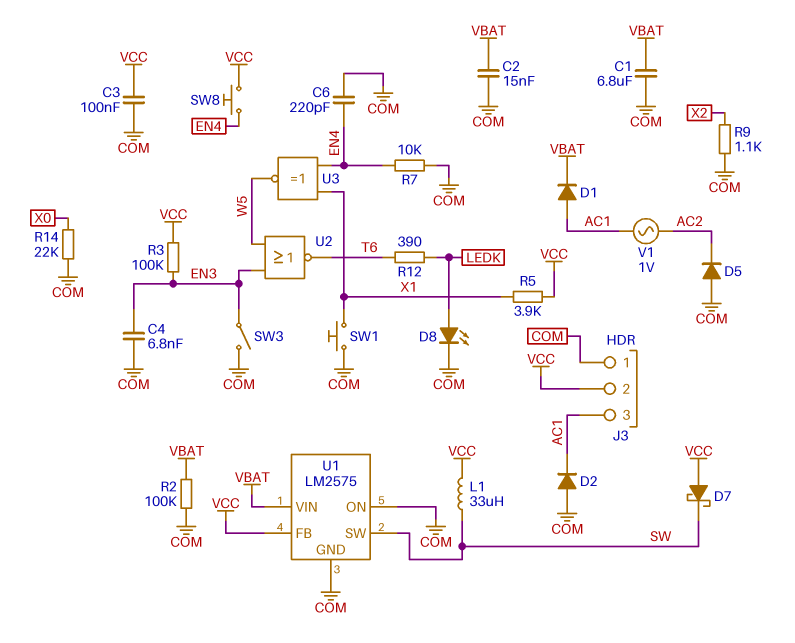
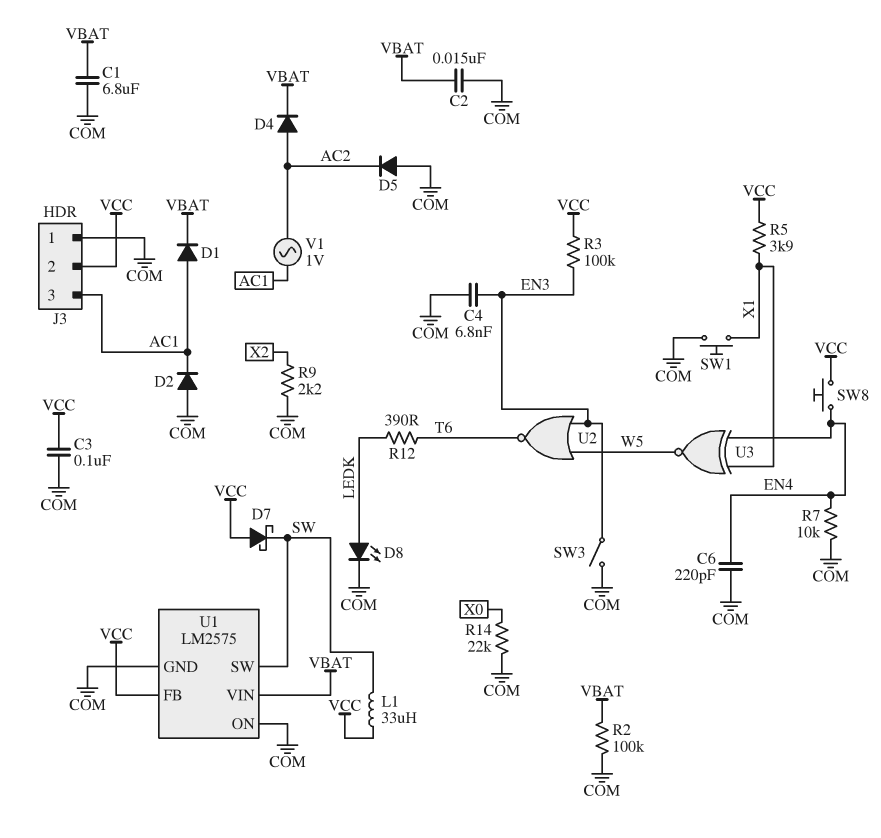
D4: none -> diode (A AC2, K VBAT)
R9: 1.1k (COM, X2) -> 2.2k (COM, X2)

